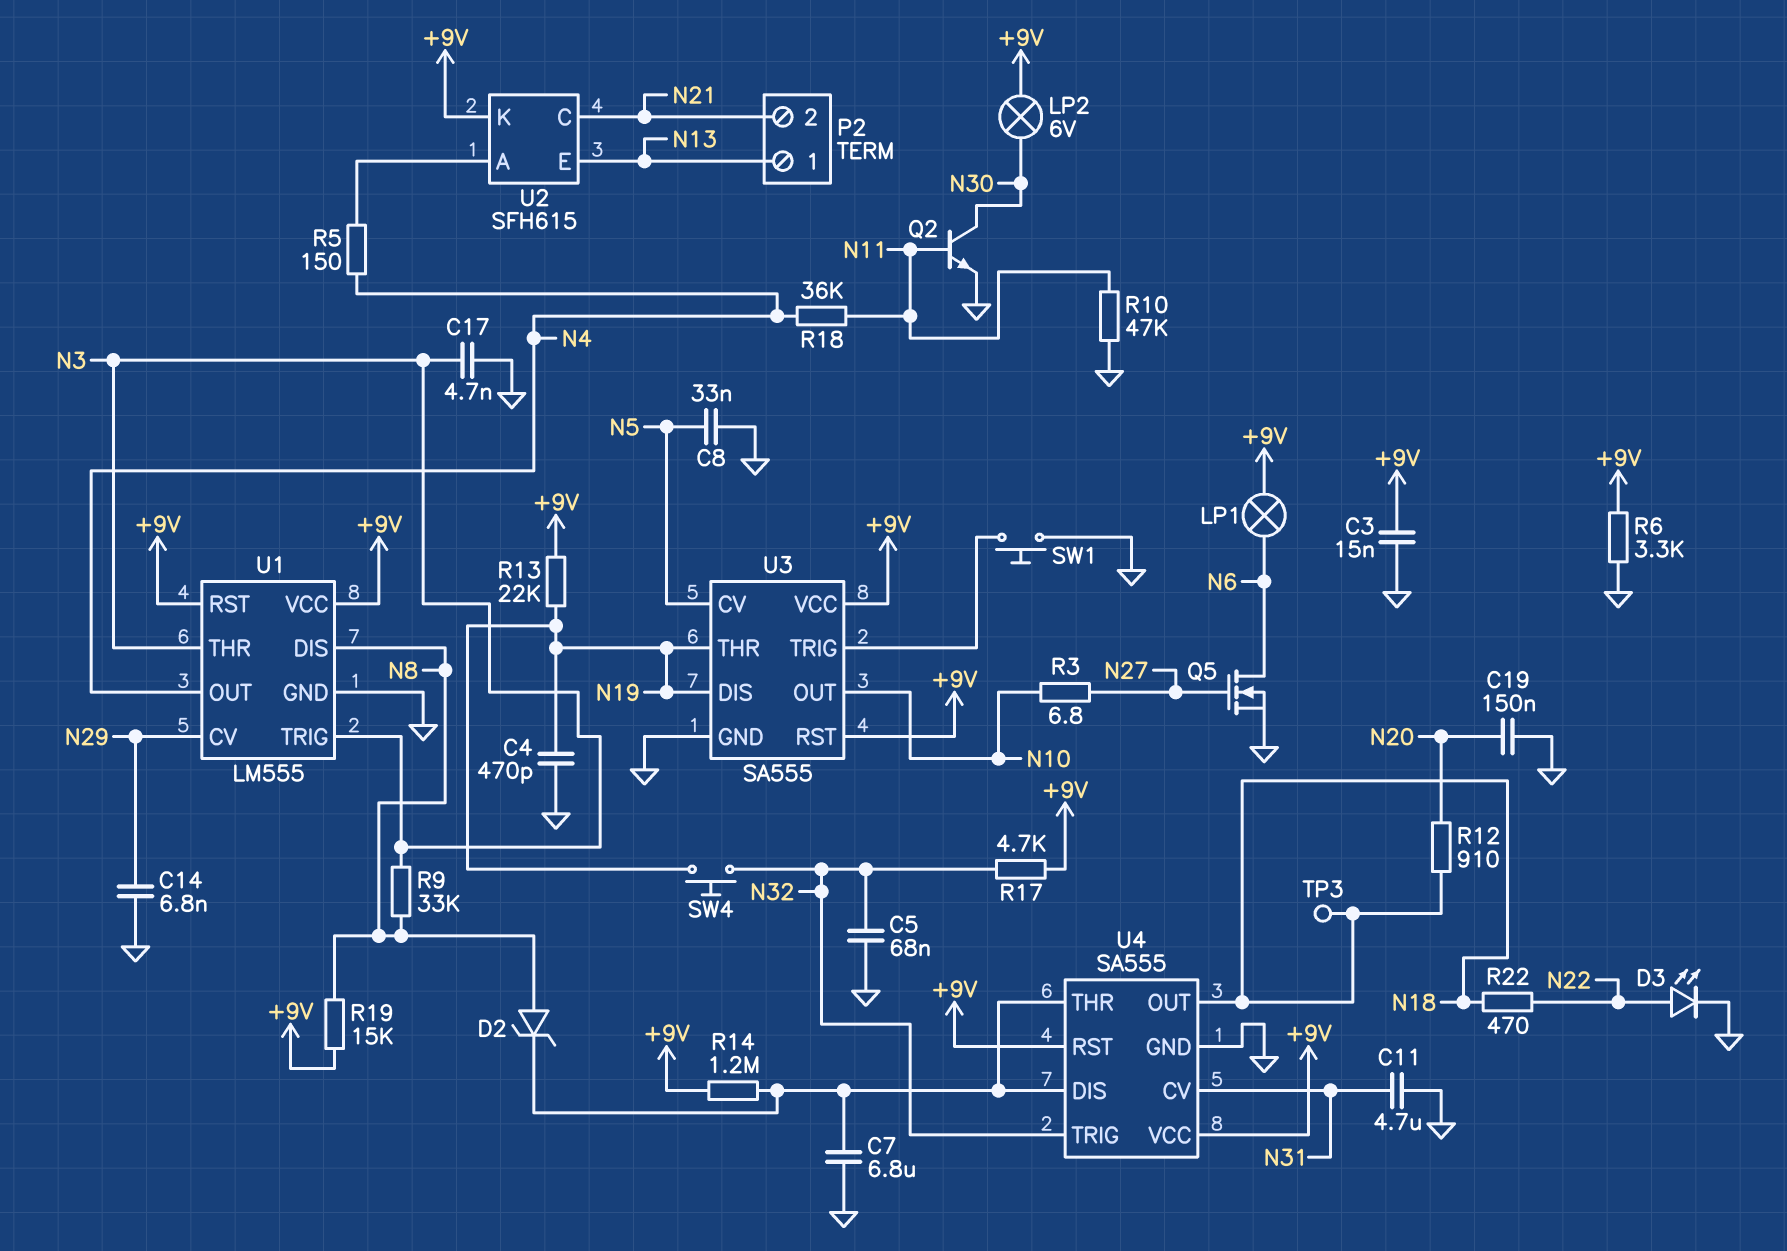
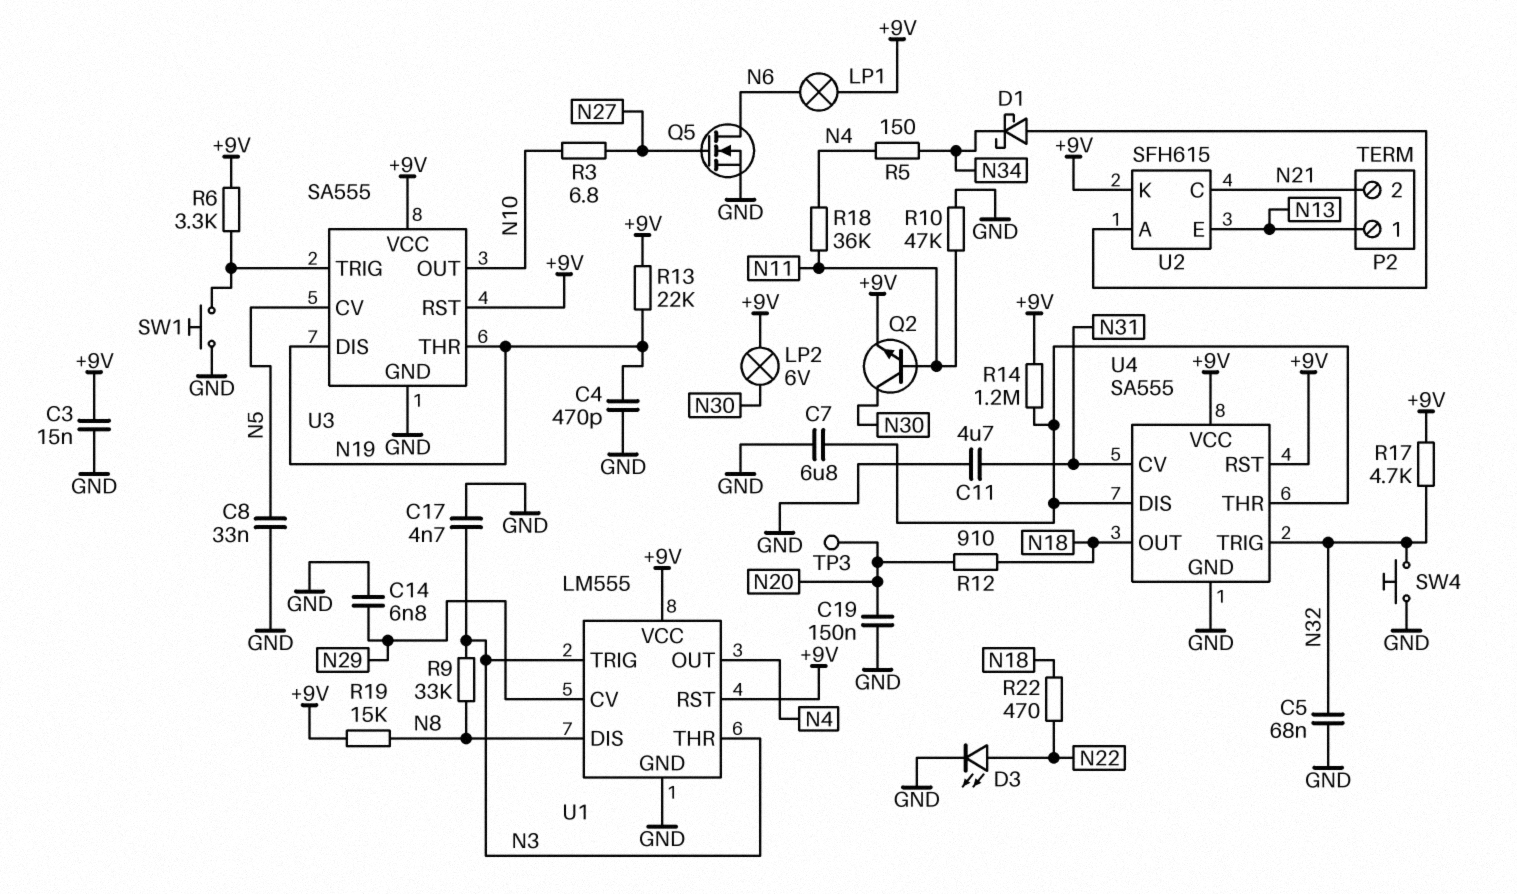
D1: none -> schottky (A U2/A, K N34)
D2: zener (A N8, K U4/DIS) -> none
Q2: NPN (B N11, C N30, E GND) -> NPN (B N11, C N30, E +9V)
R5: 150 (N4, U2/A) -> 150 (N4, N34)
R6: 3.3k (+9V, GND) -> 3.3k (+9V, U3/TRIG)
SW4: button (N19, N32) -> button (GND, N32)
TP3: test point (N18) -> test point (N20)

